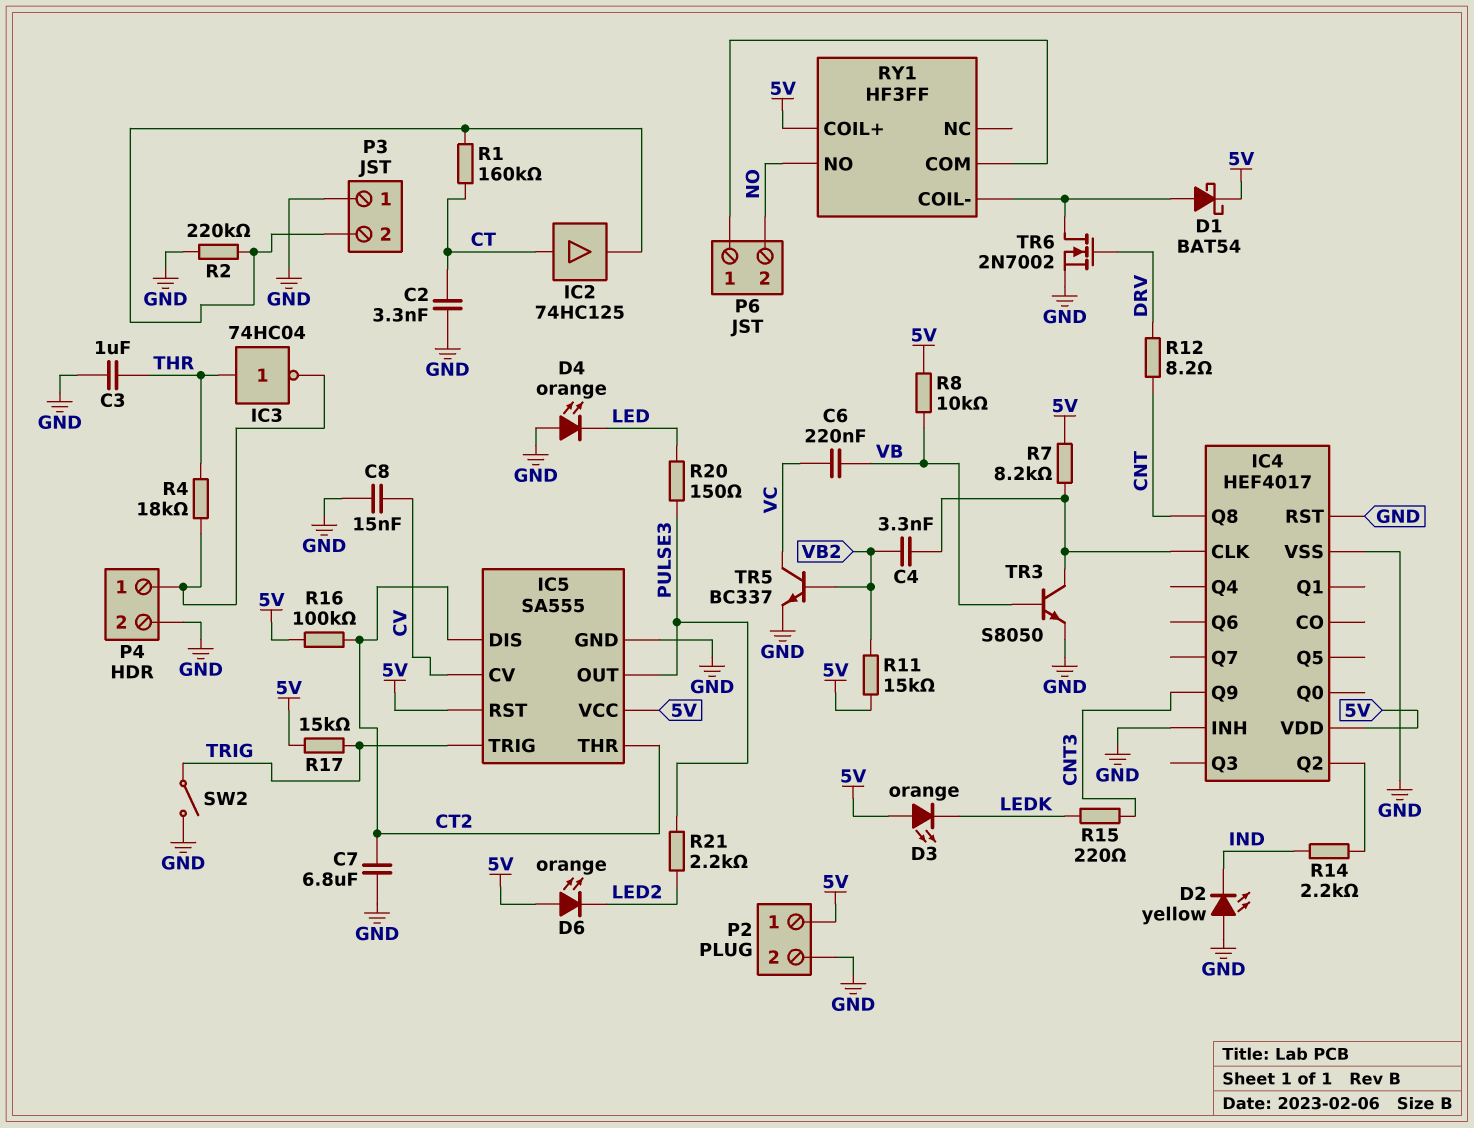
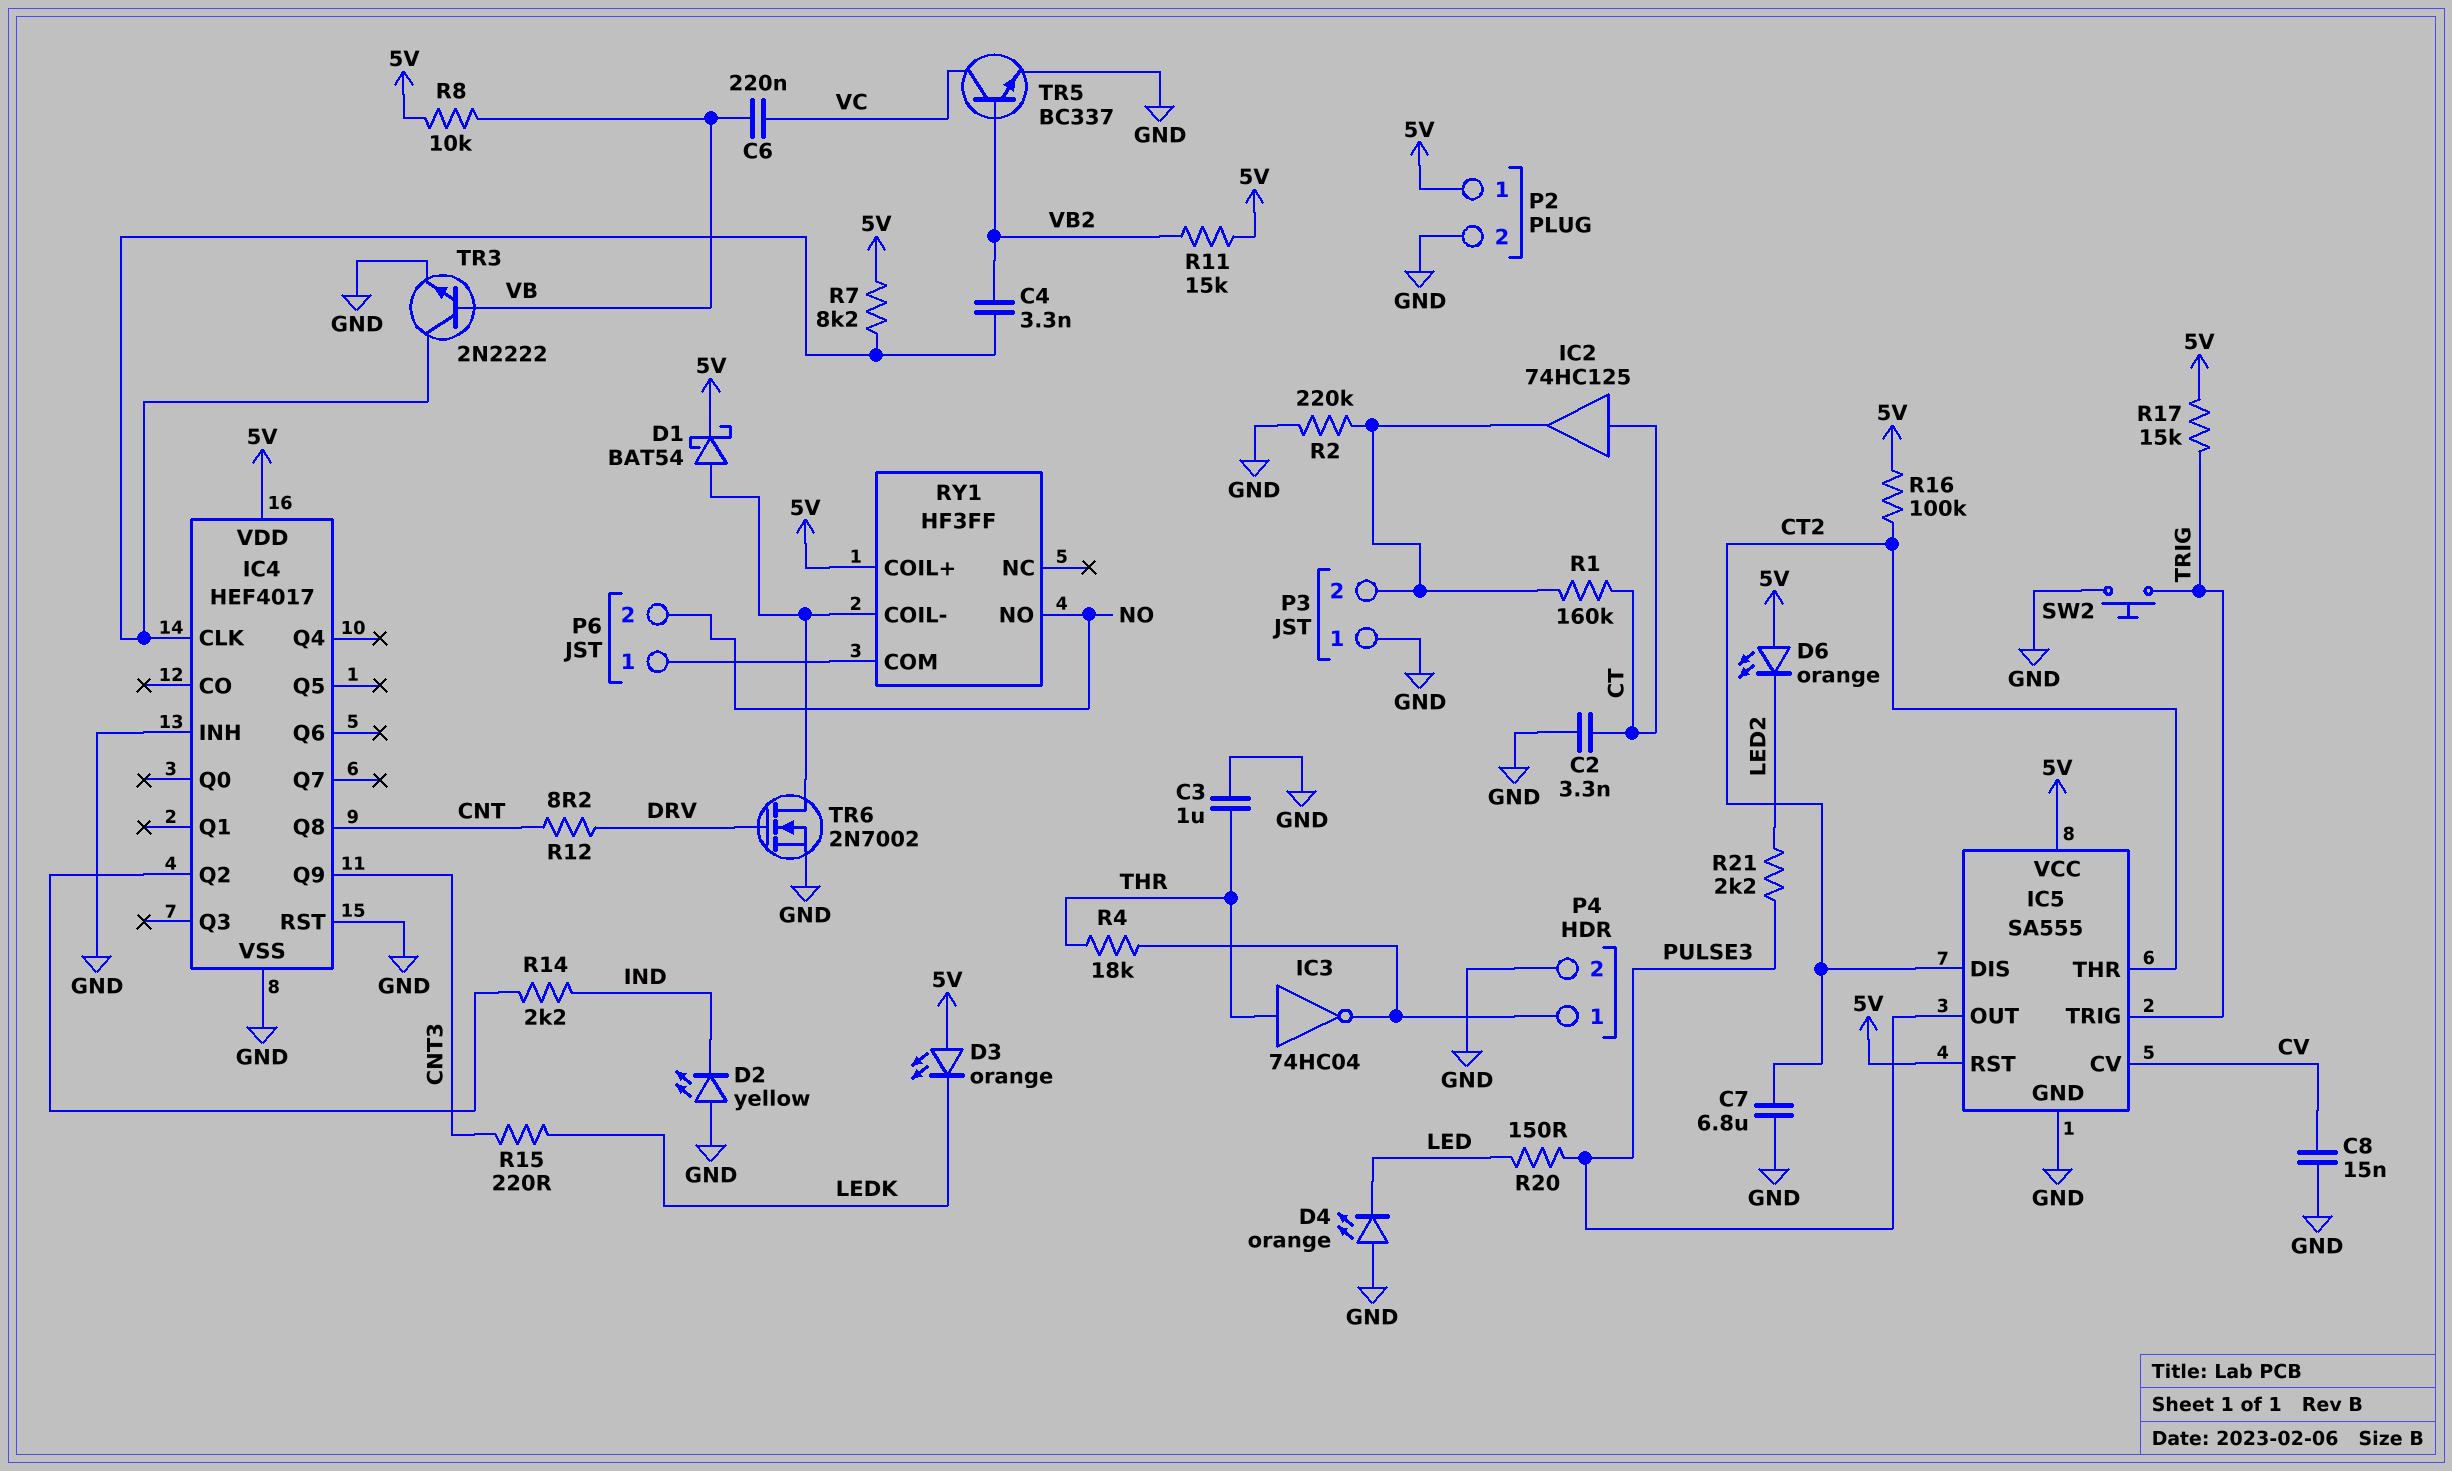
SW2: switch (GND, TRIG) -> button (GND, TRIG)
TR3: NPN S8050 (B VB, C IC4/CLK, E GND) -> NPN 2N2222 (B VB, C IC4/CLK, E GND)

